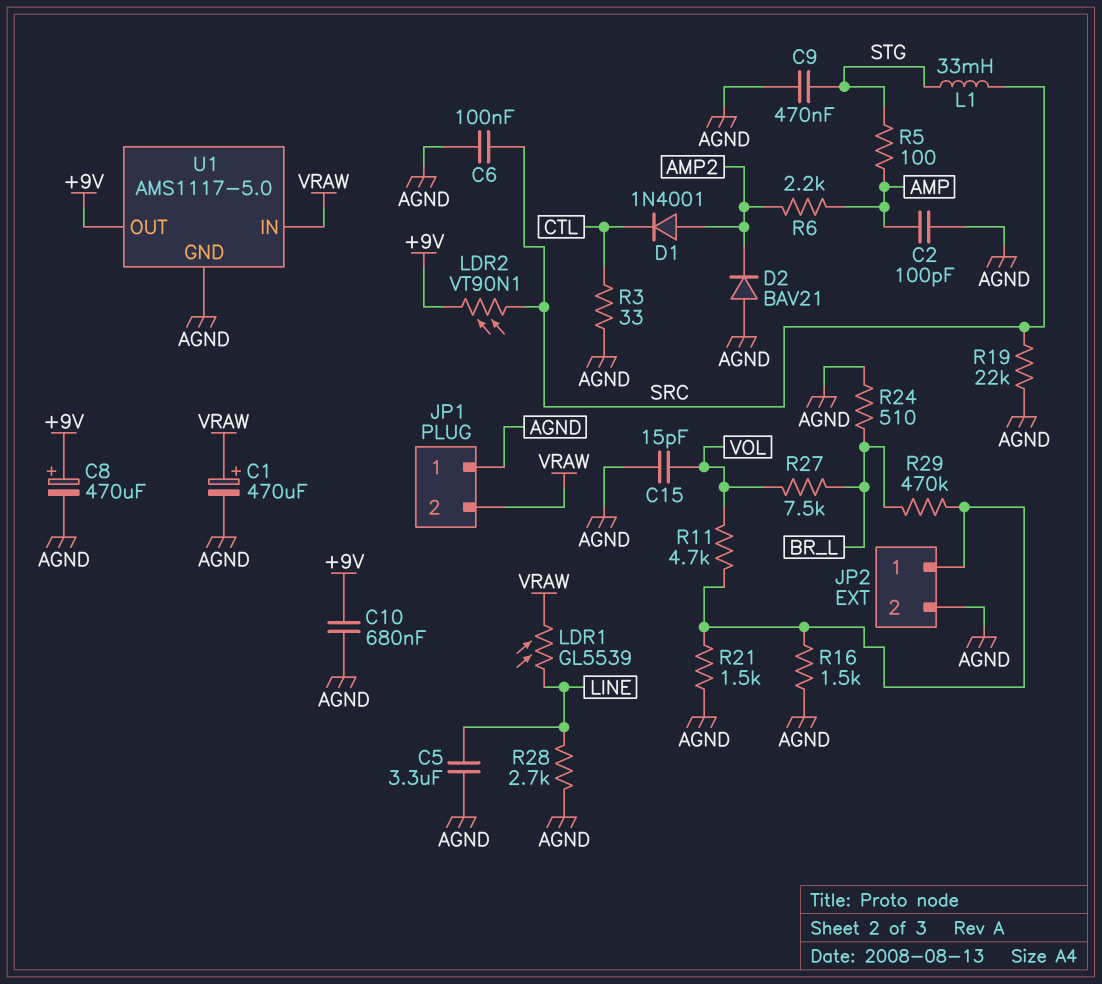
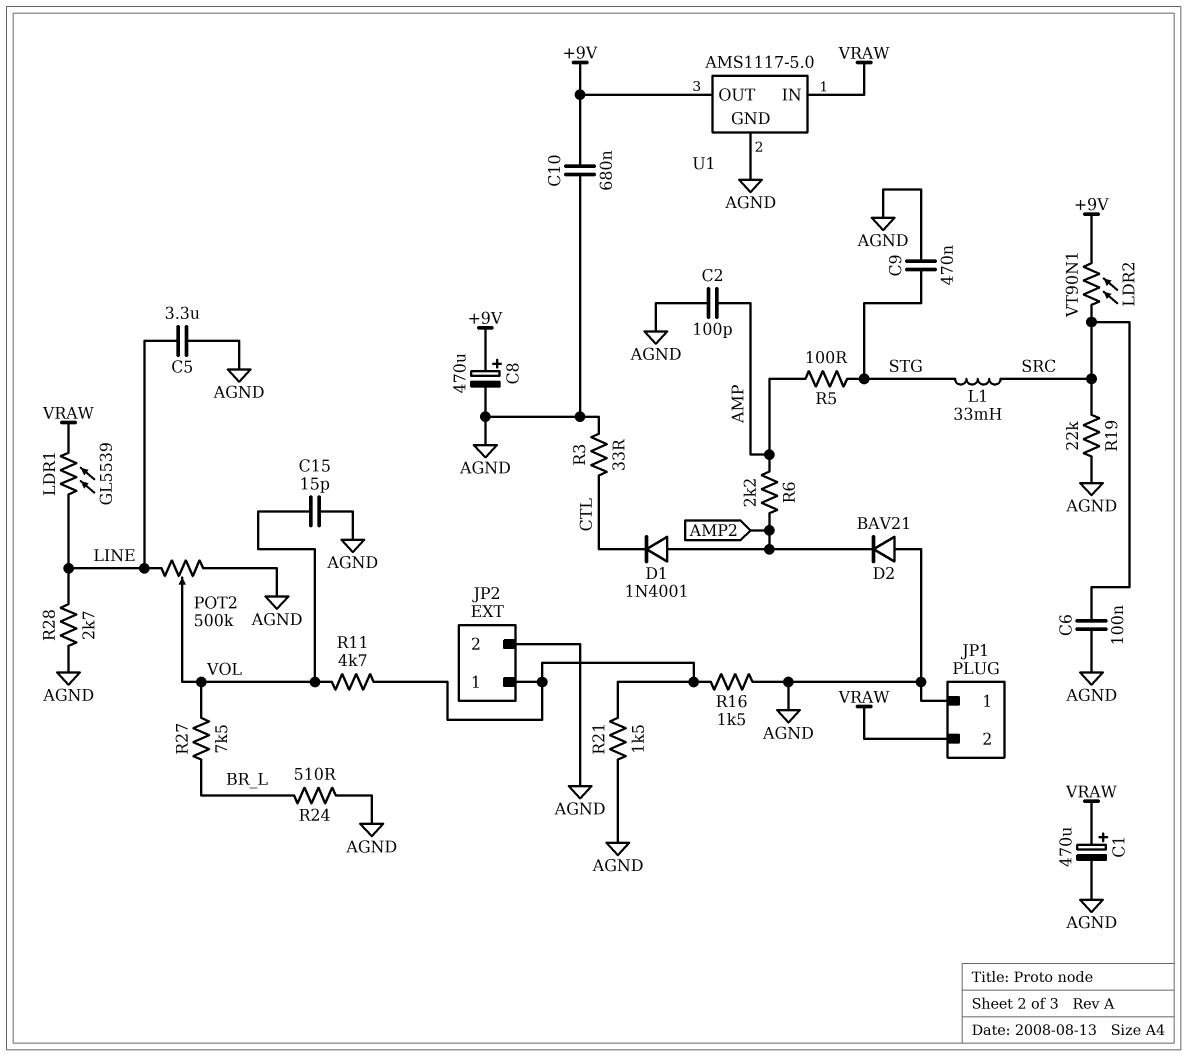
POT2: none -> 500k (AGND, LINE, wiper VOL)
R29: 470k (BR_L, JP2/1) -> none

